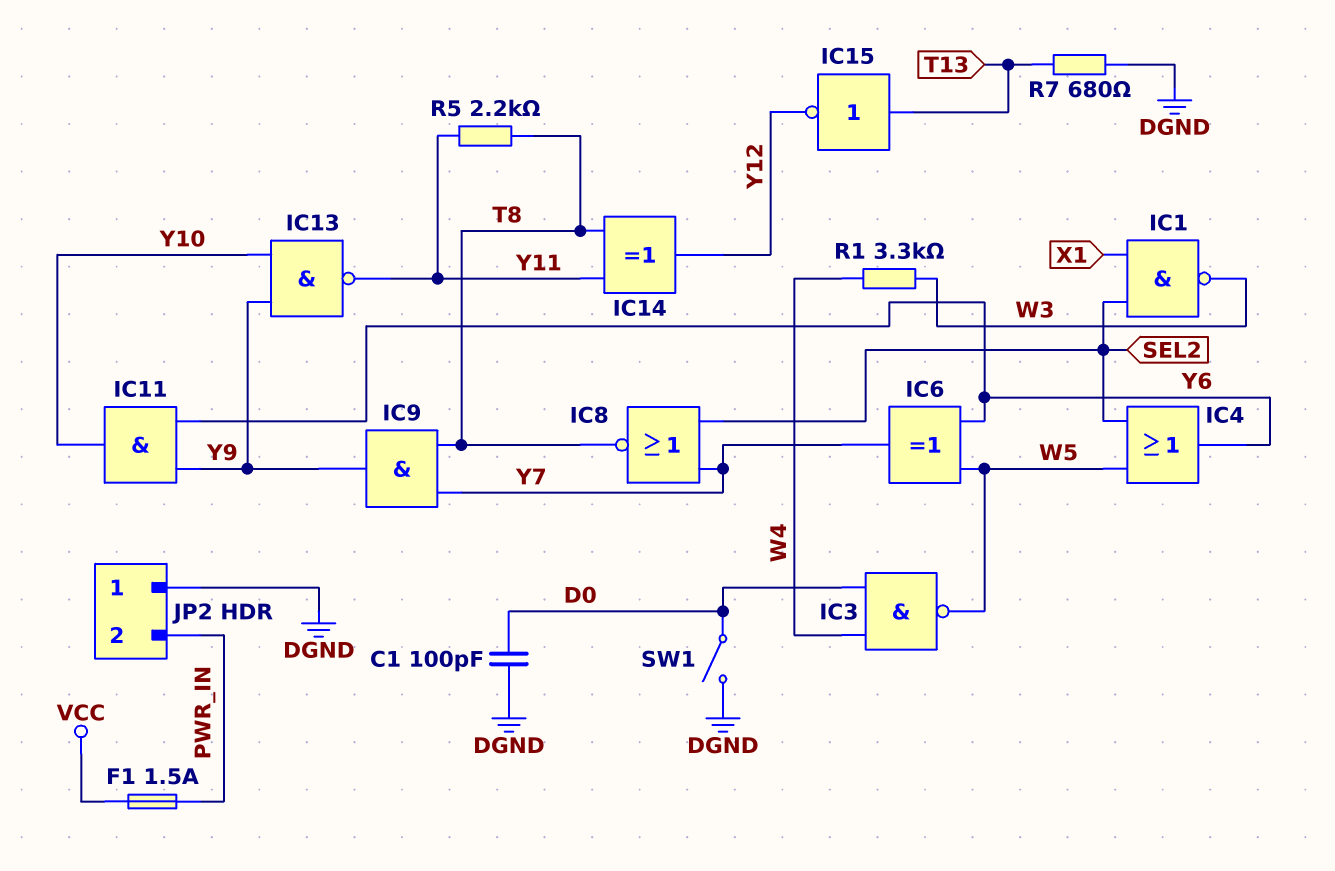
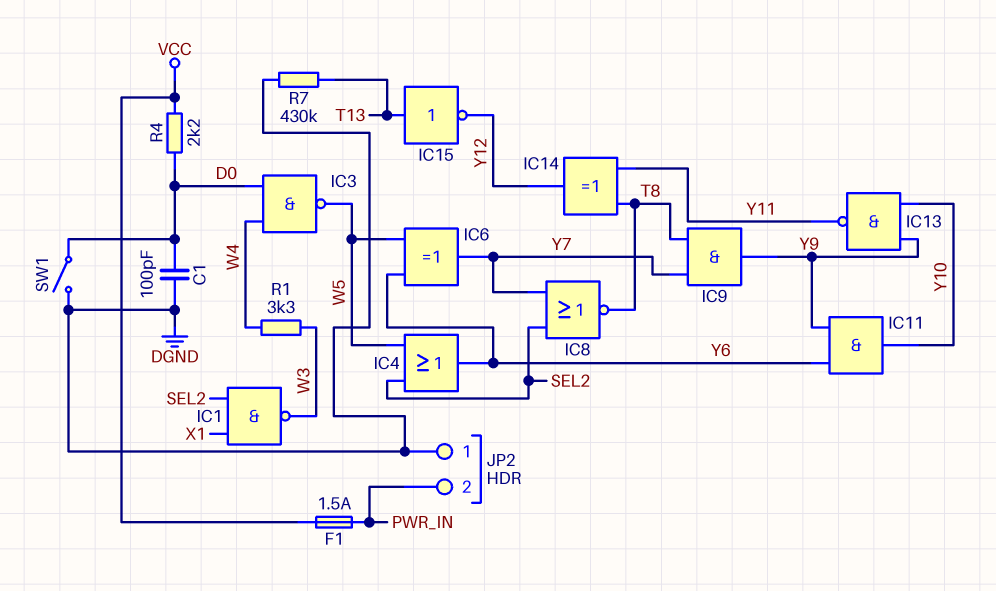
R4: none -> 2.2k (D0, VCC)
R5: 2.2k (T8, Y11) -> none
R7: 680 (DGND, T13) -> 430k (DGND, T13)

